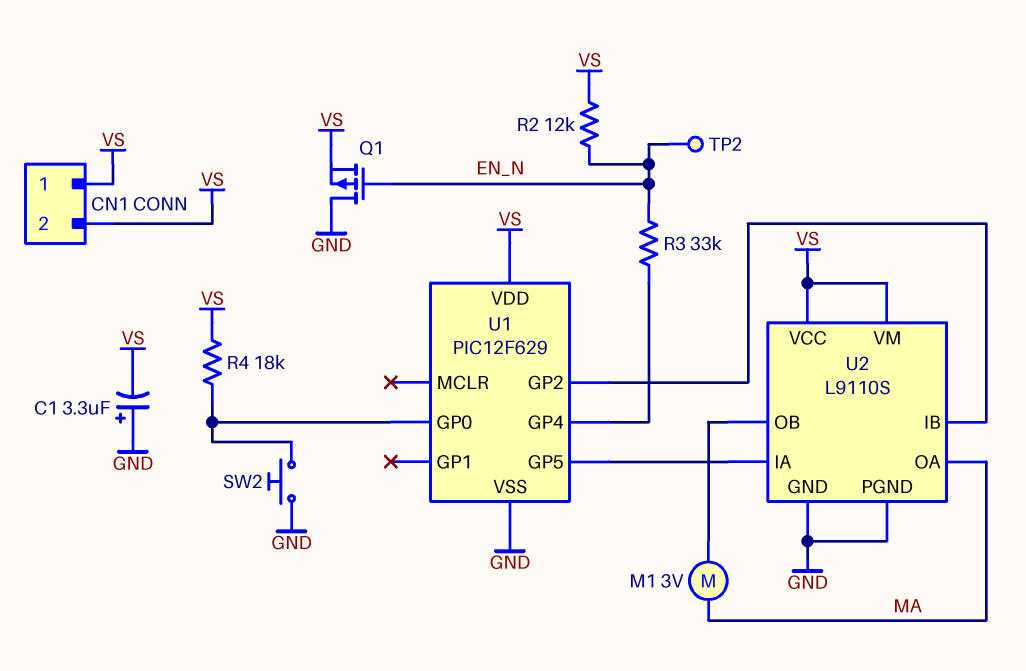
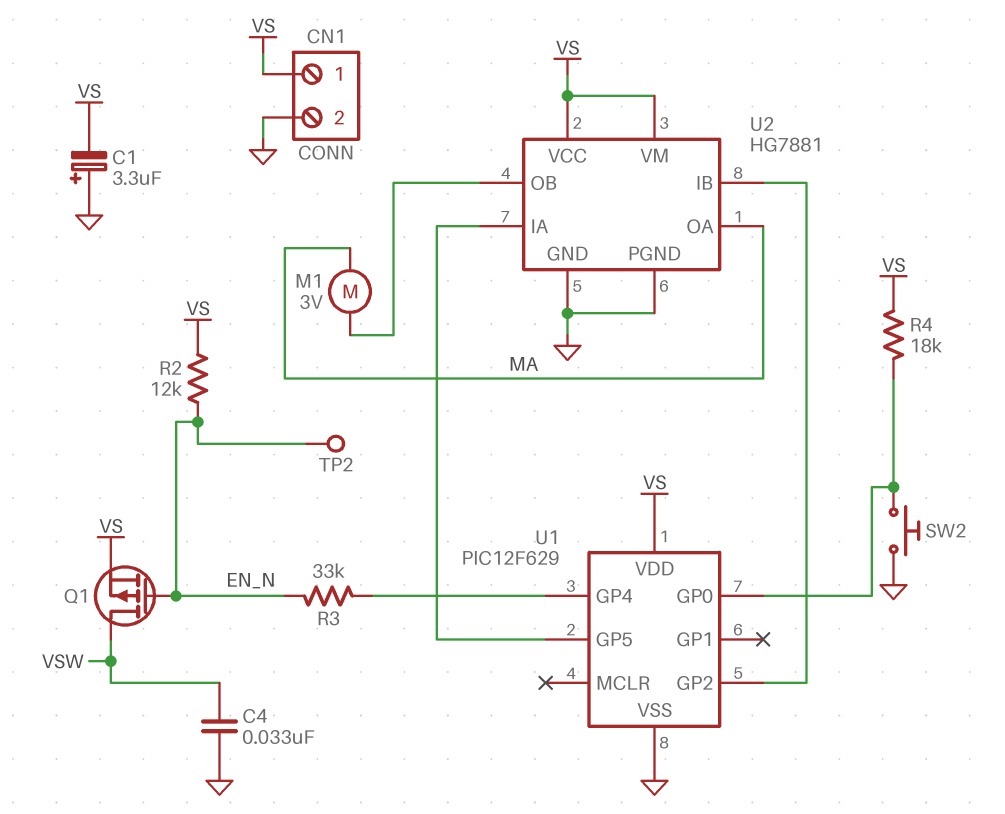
C4: none -> 33nF (GND, VSW)
CN1 pin 2: VS -> GND
Q1: PMOS (G EN_N, D GND, S VS) -> PMOS (G EN_N, D VSW, S VS)
U2: L9110S -> HG7881

